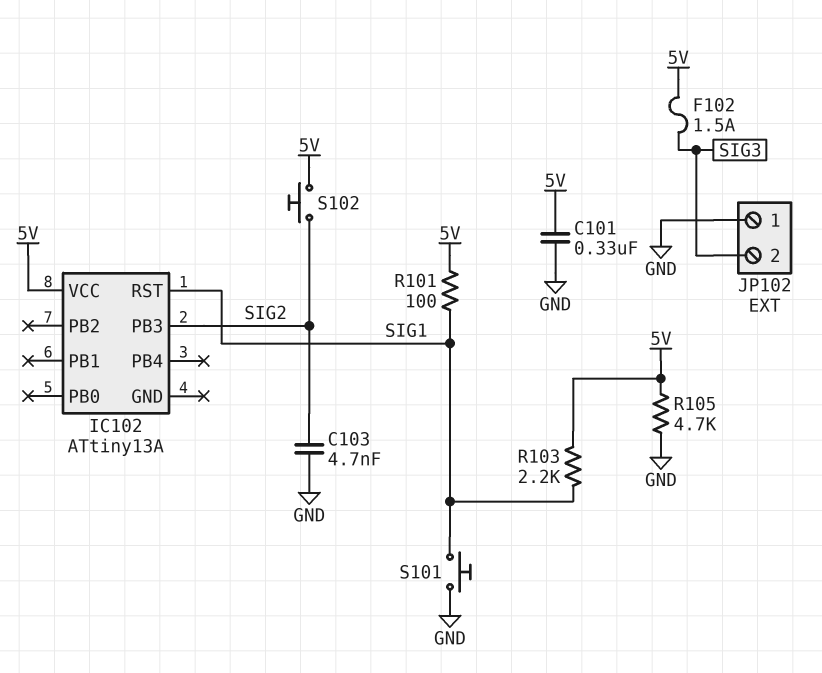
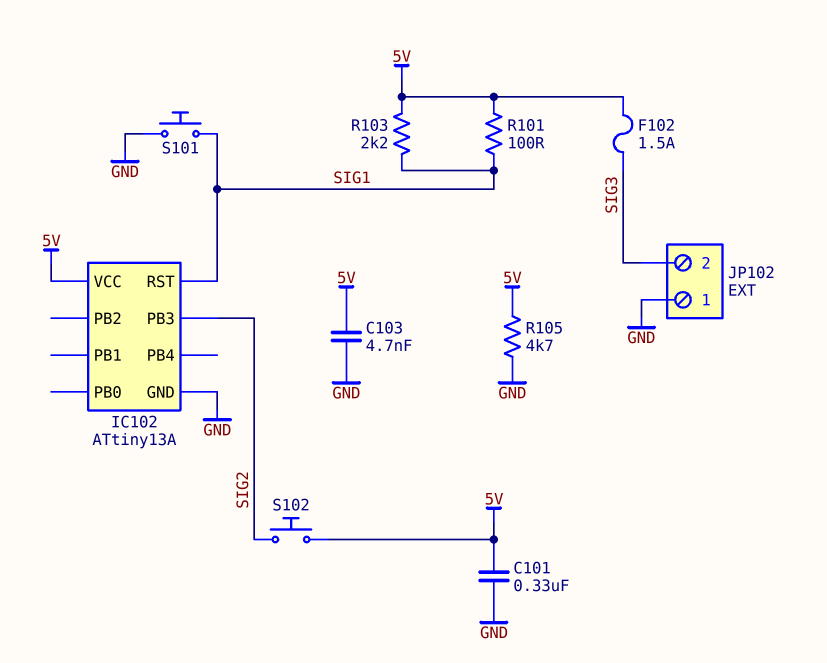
C103: 4.7nF (GND, SIG2) -> 4.7nF (5V, GND)
IC102 pin GND: none -> GND

